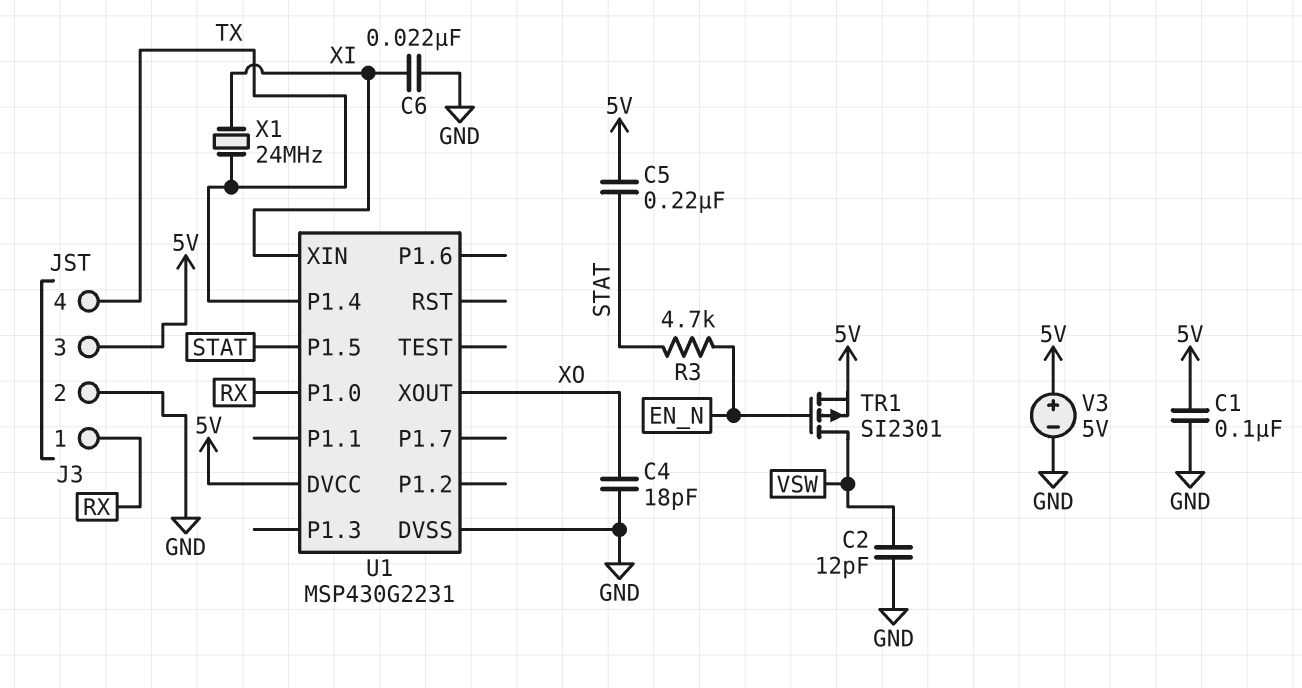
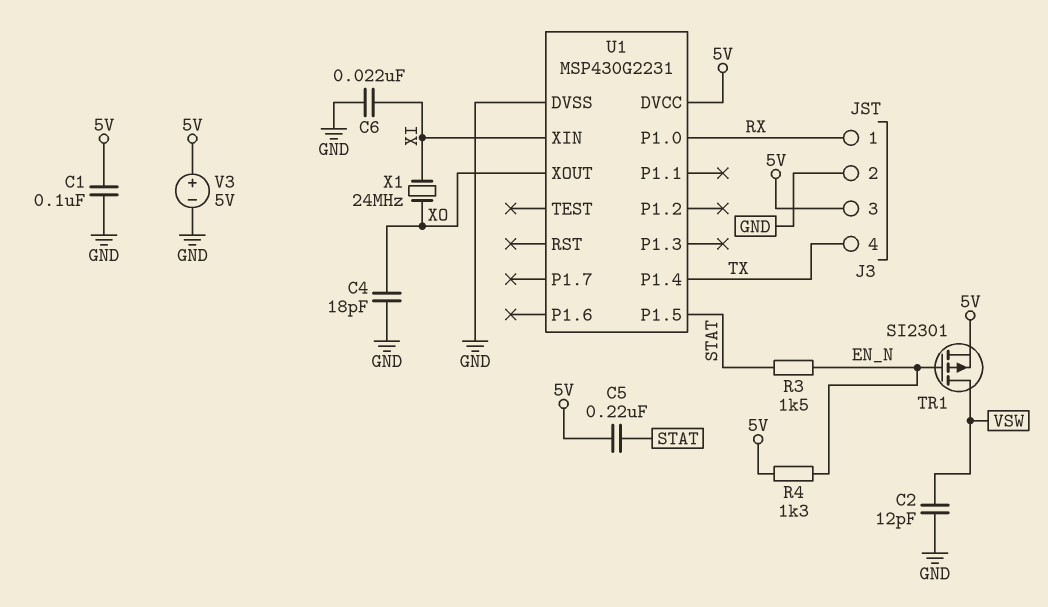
R3: 4.7k (EN_N, STAT) -> 1.5k (EN_N, STAT)
R4: none -> 1.3k (5V, EN_N)
X1: 24MHz (TX, XI) -> 24MHz (XI, XO)

